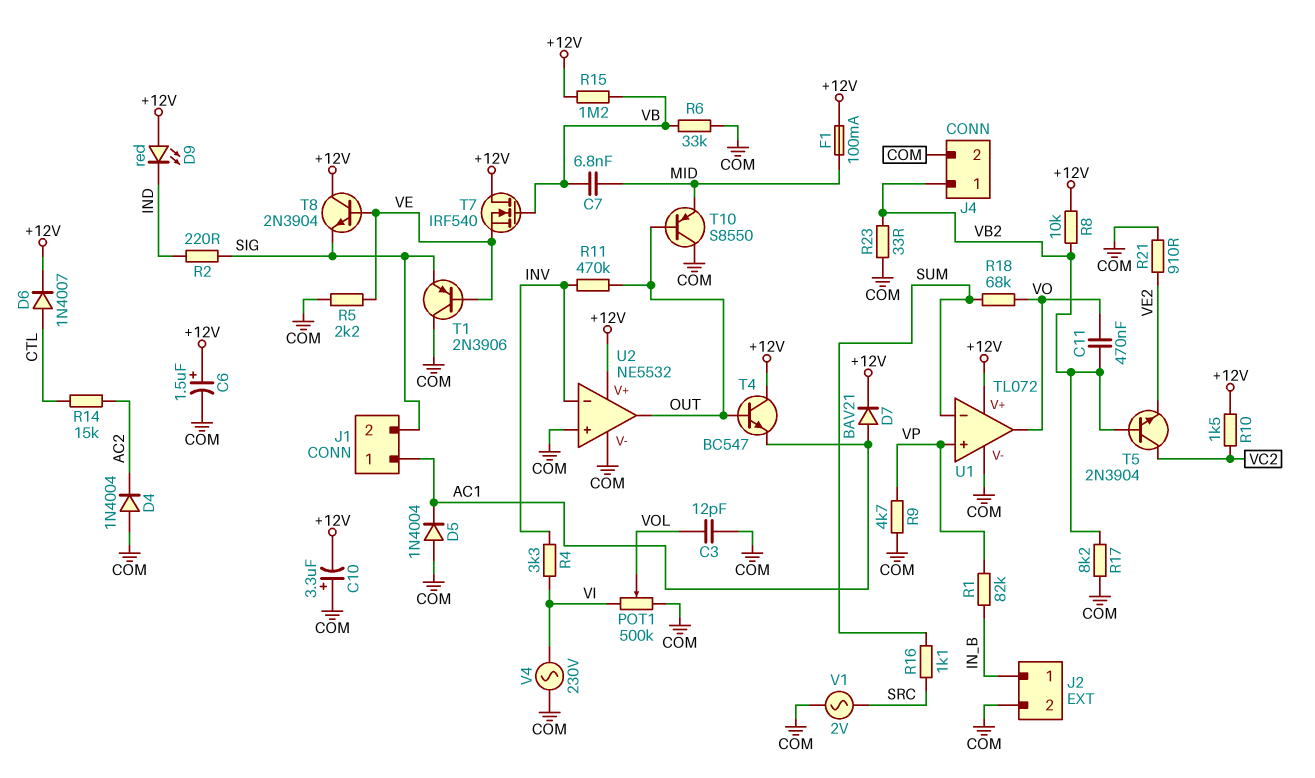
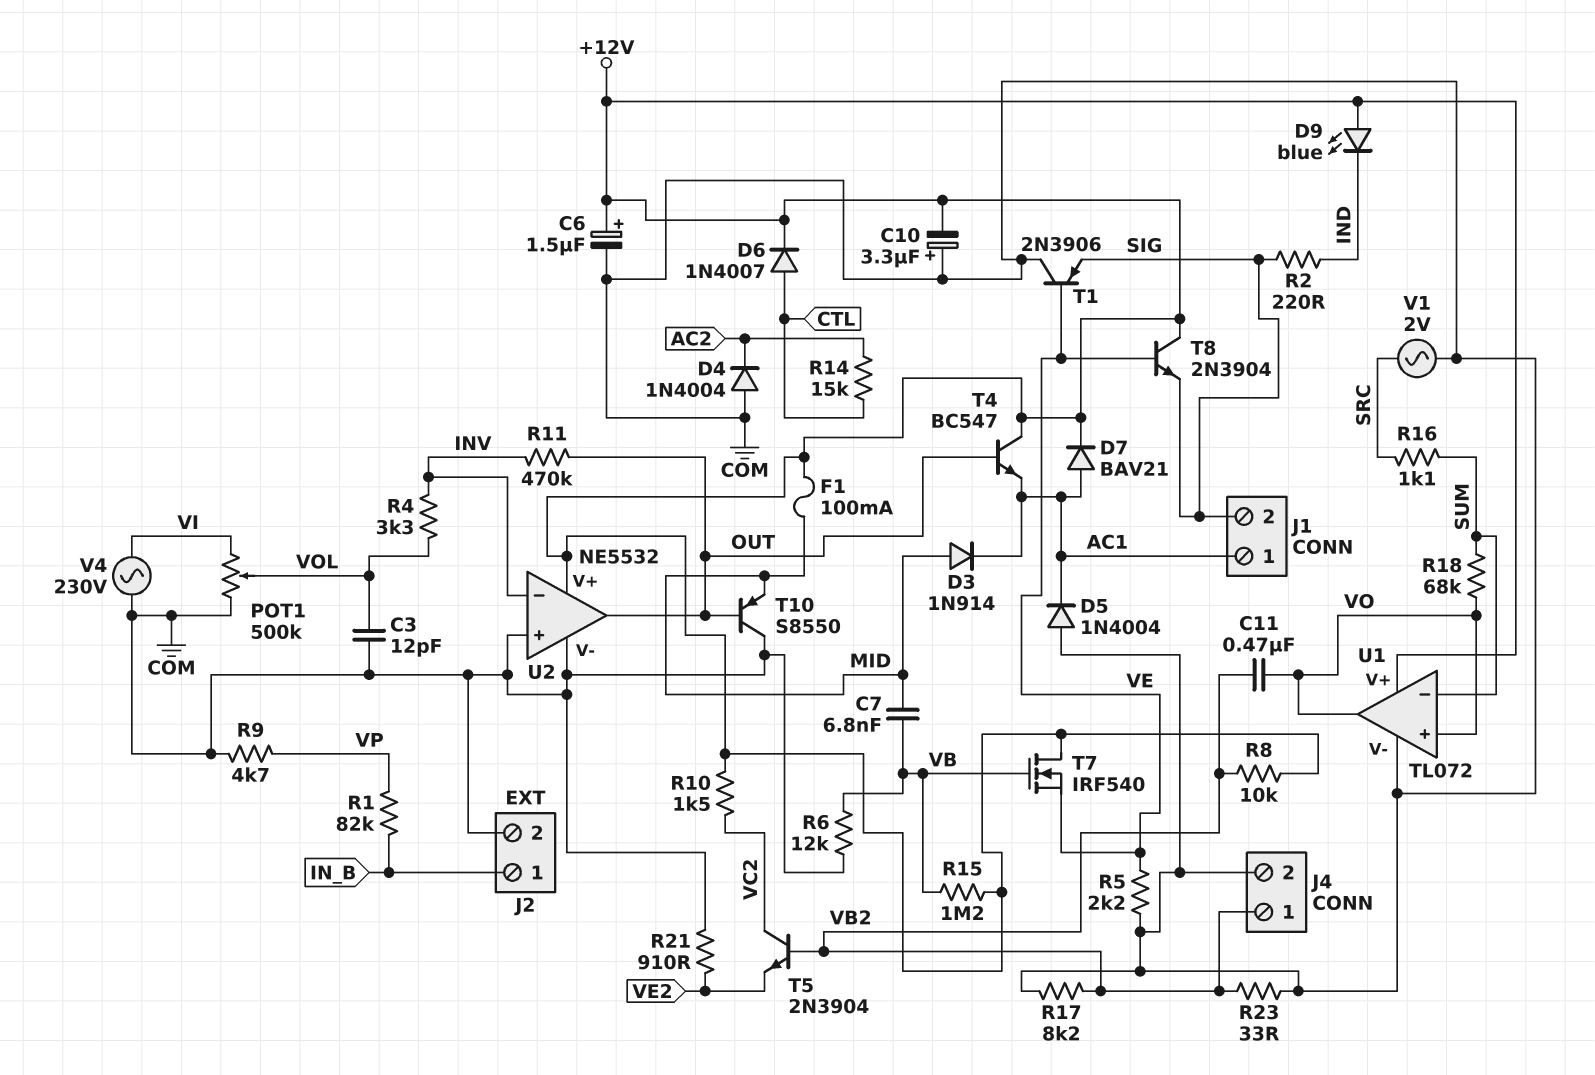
D3: none -> diode 1N914 (A MID, K AC1)
D9: LED red (A +12V, K IND) -> LED blue (A +12V, K IND)
R4: 3.3k (INV, VI) -> 3.3k (INV, VOL)
R6: 33k (COM, VB) -> 12k (COM, VB)
U1 pin in+: VP -> VO

